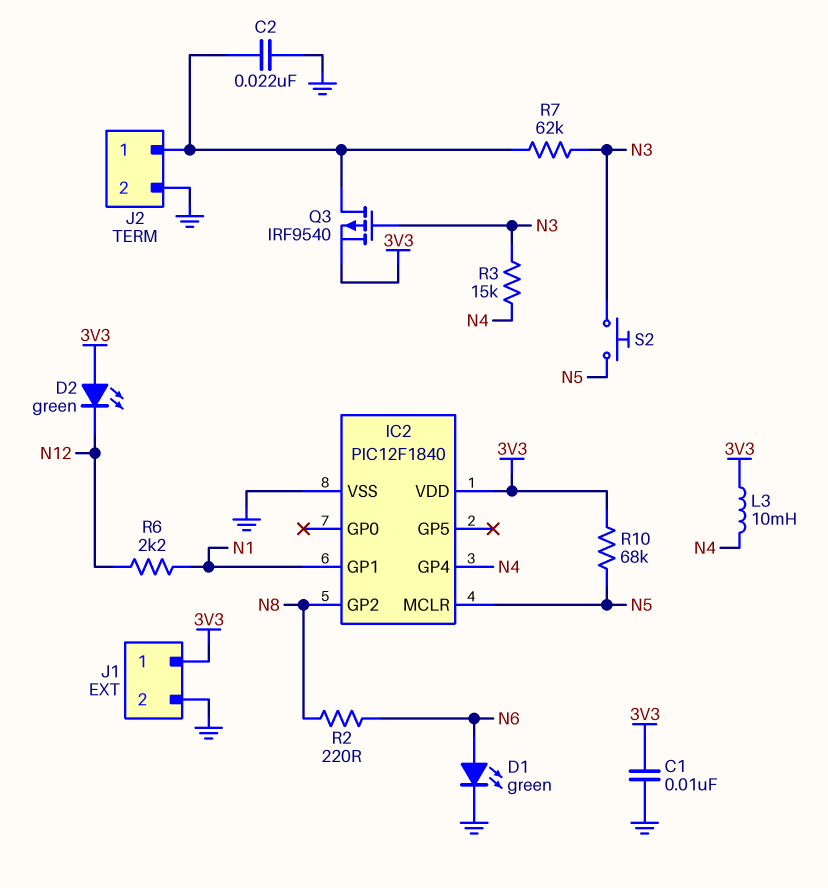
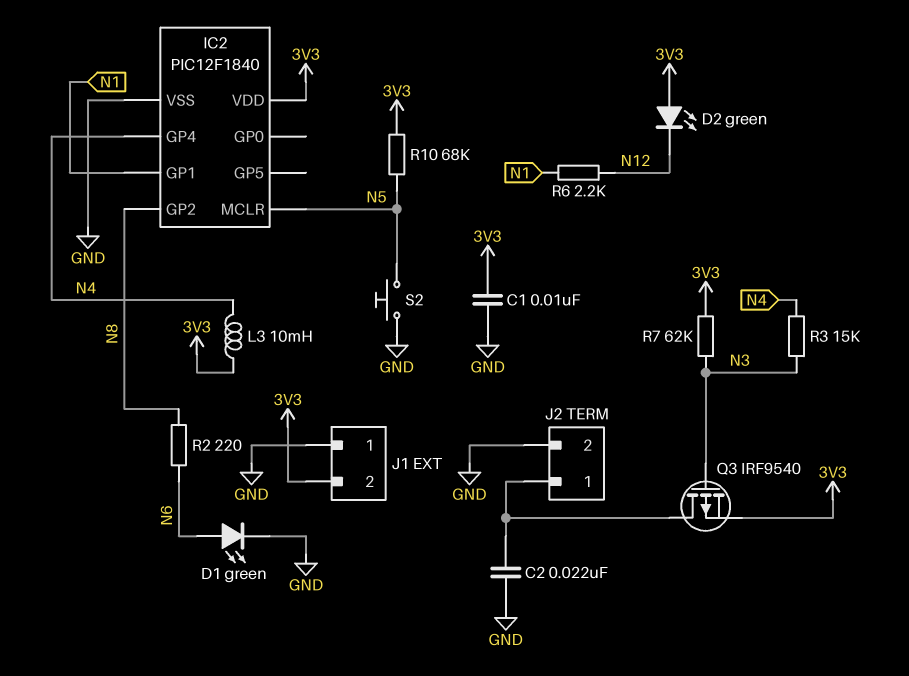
J1 pin 1: 3V3 -> GND
J1 pin 2: GND -> 3V3
R7: 62k (J2/1, N3) -> 62k (3V3, N3)
S2: button (N3, N5) -> button (GND, N5)

